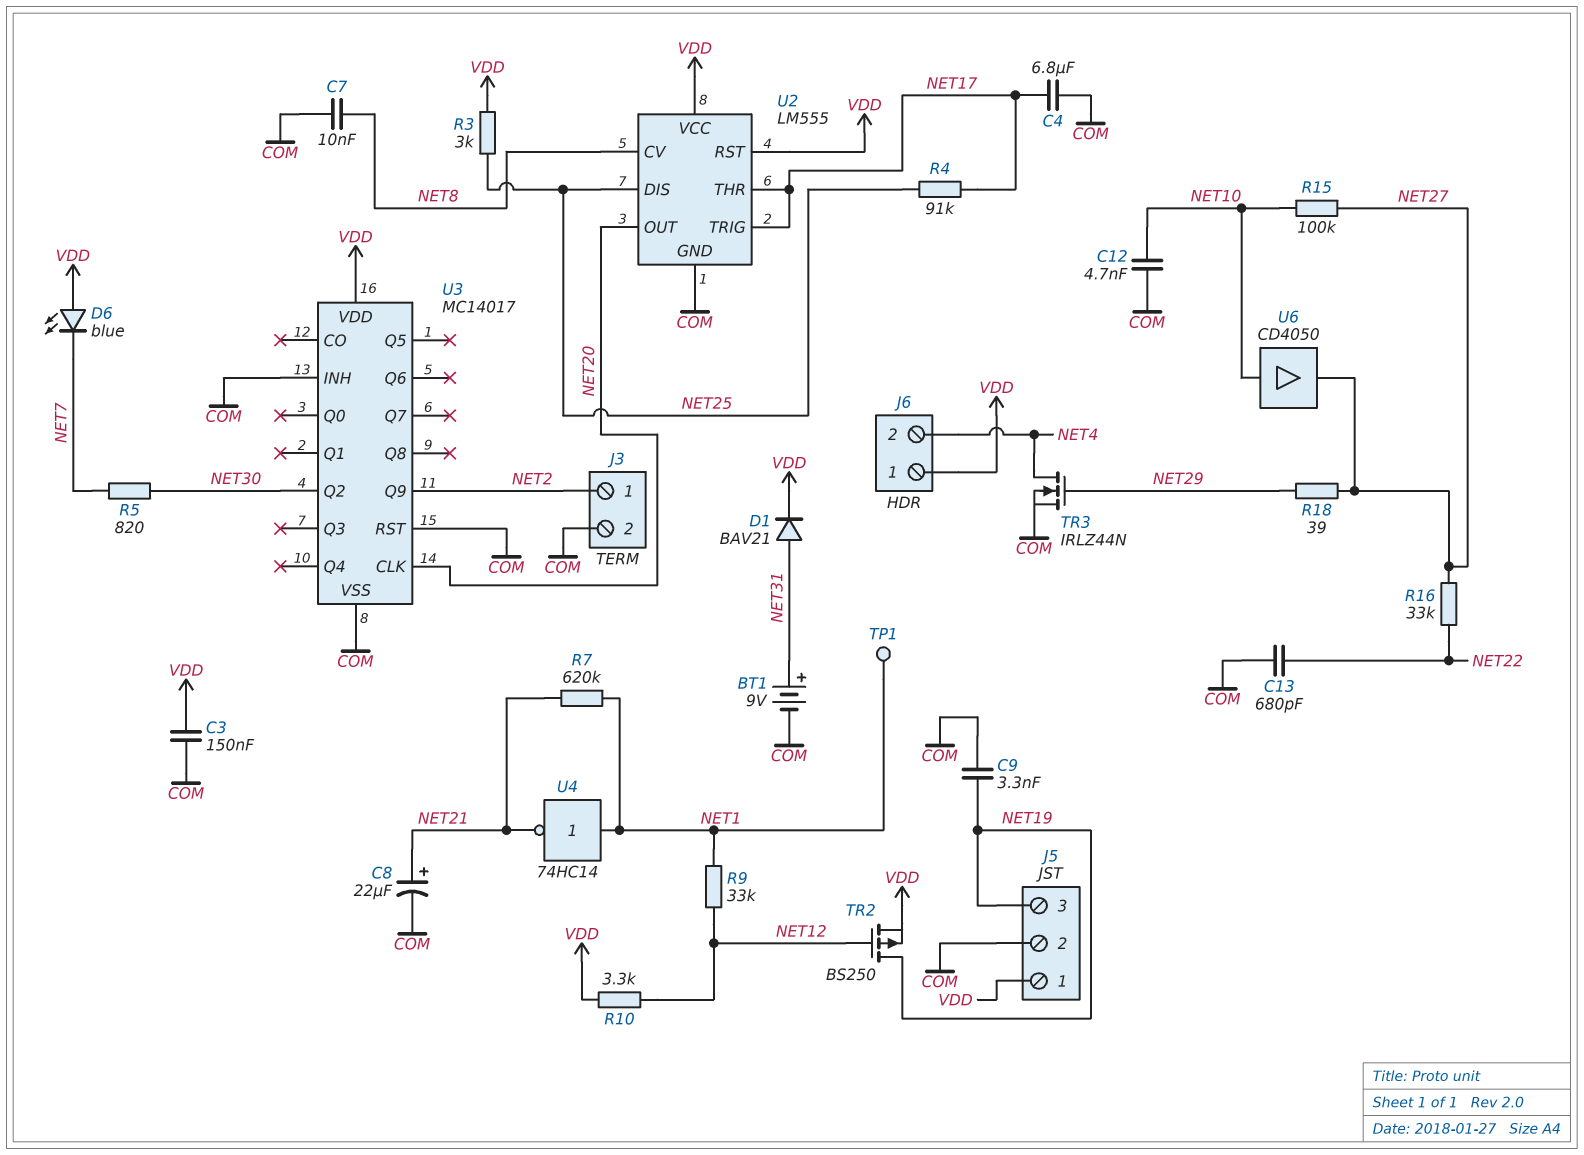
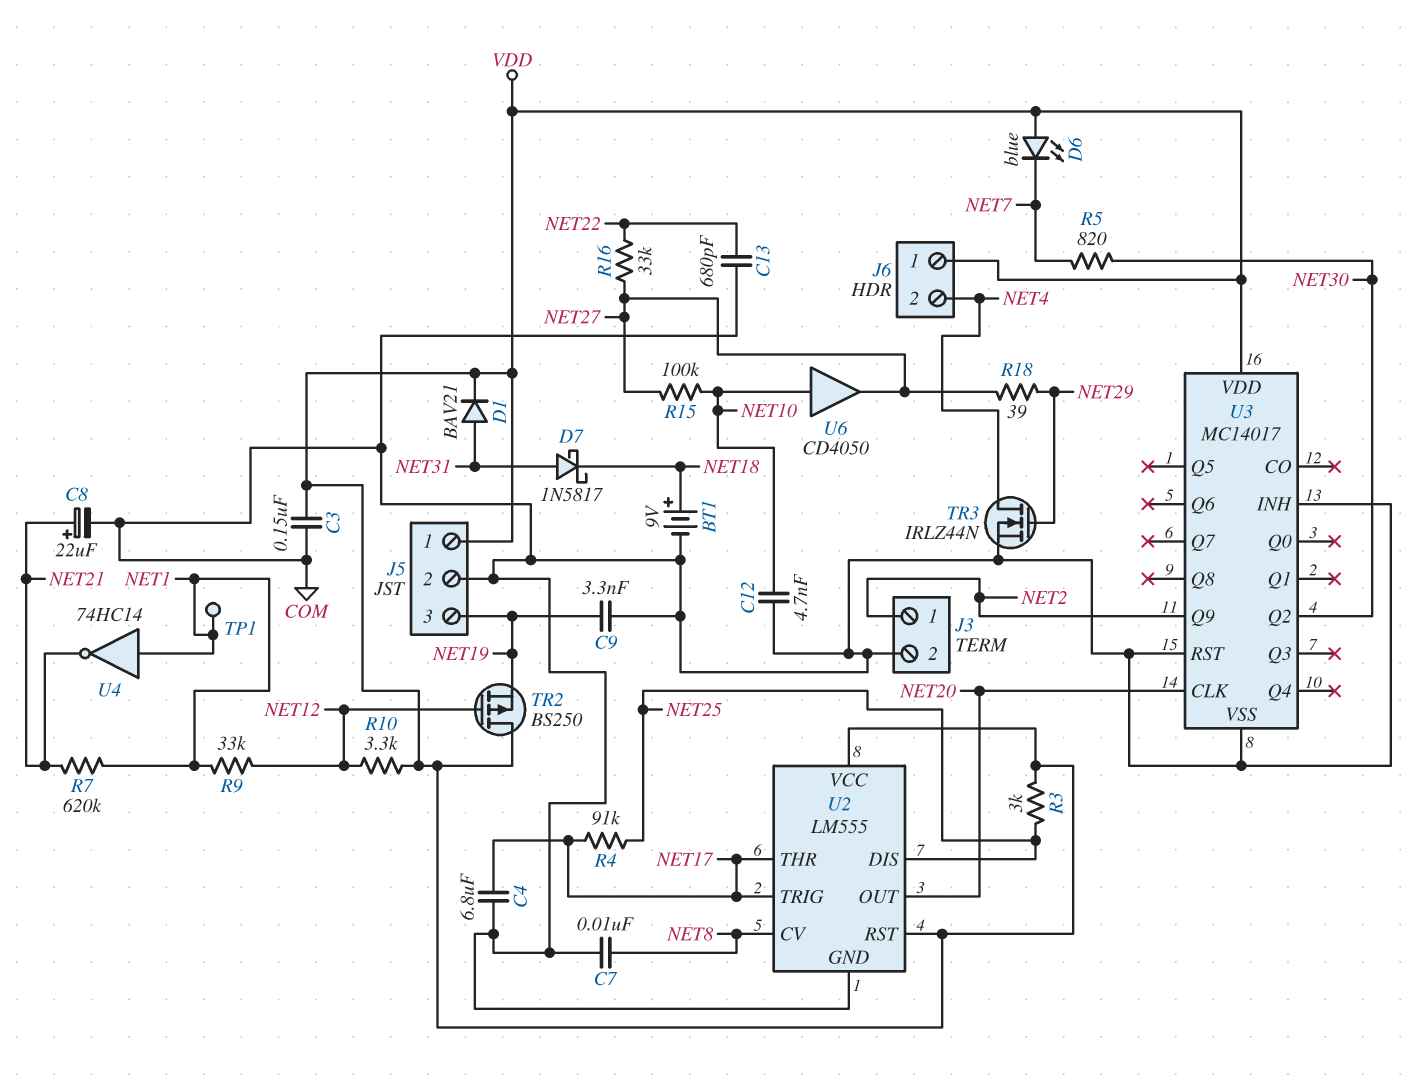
BT1: 9V (plus NET31, minus COM) -> 9V (plus NET18, minus COM)
D7: none -> schottky 1N5817 (A NET31, K NET18)
TR2: PMOS BS250 (G NET12, D NET19, S VDD) -> PMOS BS250 (G NET12, D VDD, S NET19)

